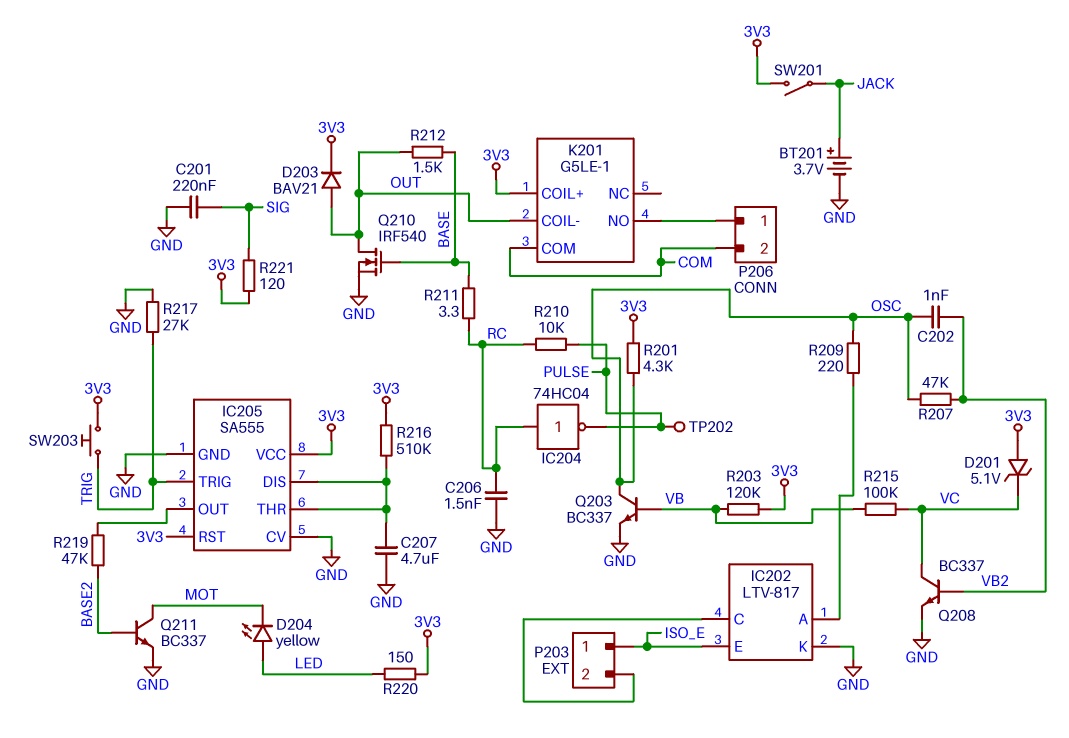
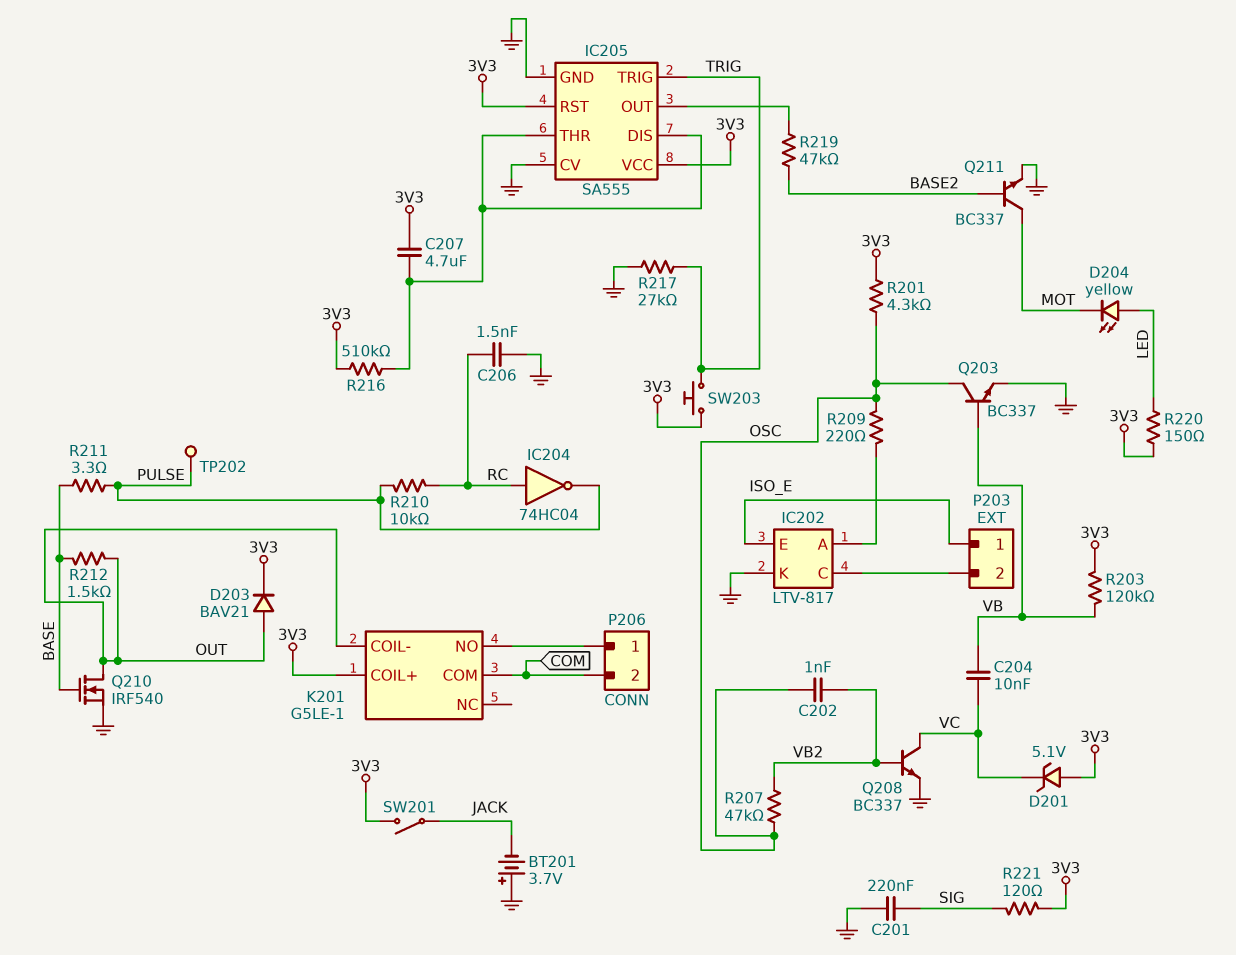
BT201: 3.7V (plus JACK, minus GND) -> 3.7V (plus GND, minus JACK)
C204: none -> 10nF (VB, VC)
C207: 4.7uF (GND, IC205/DIS) -> 4.7uF (3V3, IC205/DIS)
R211: 3.3 (BASE, RC) -> 3.3 (BASE, PULSE)
R215: 100k (VB, VC) -> none

